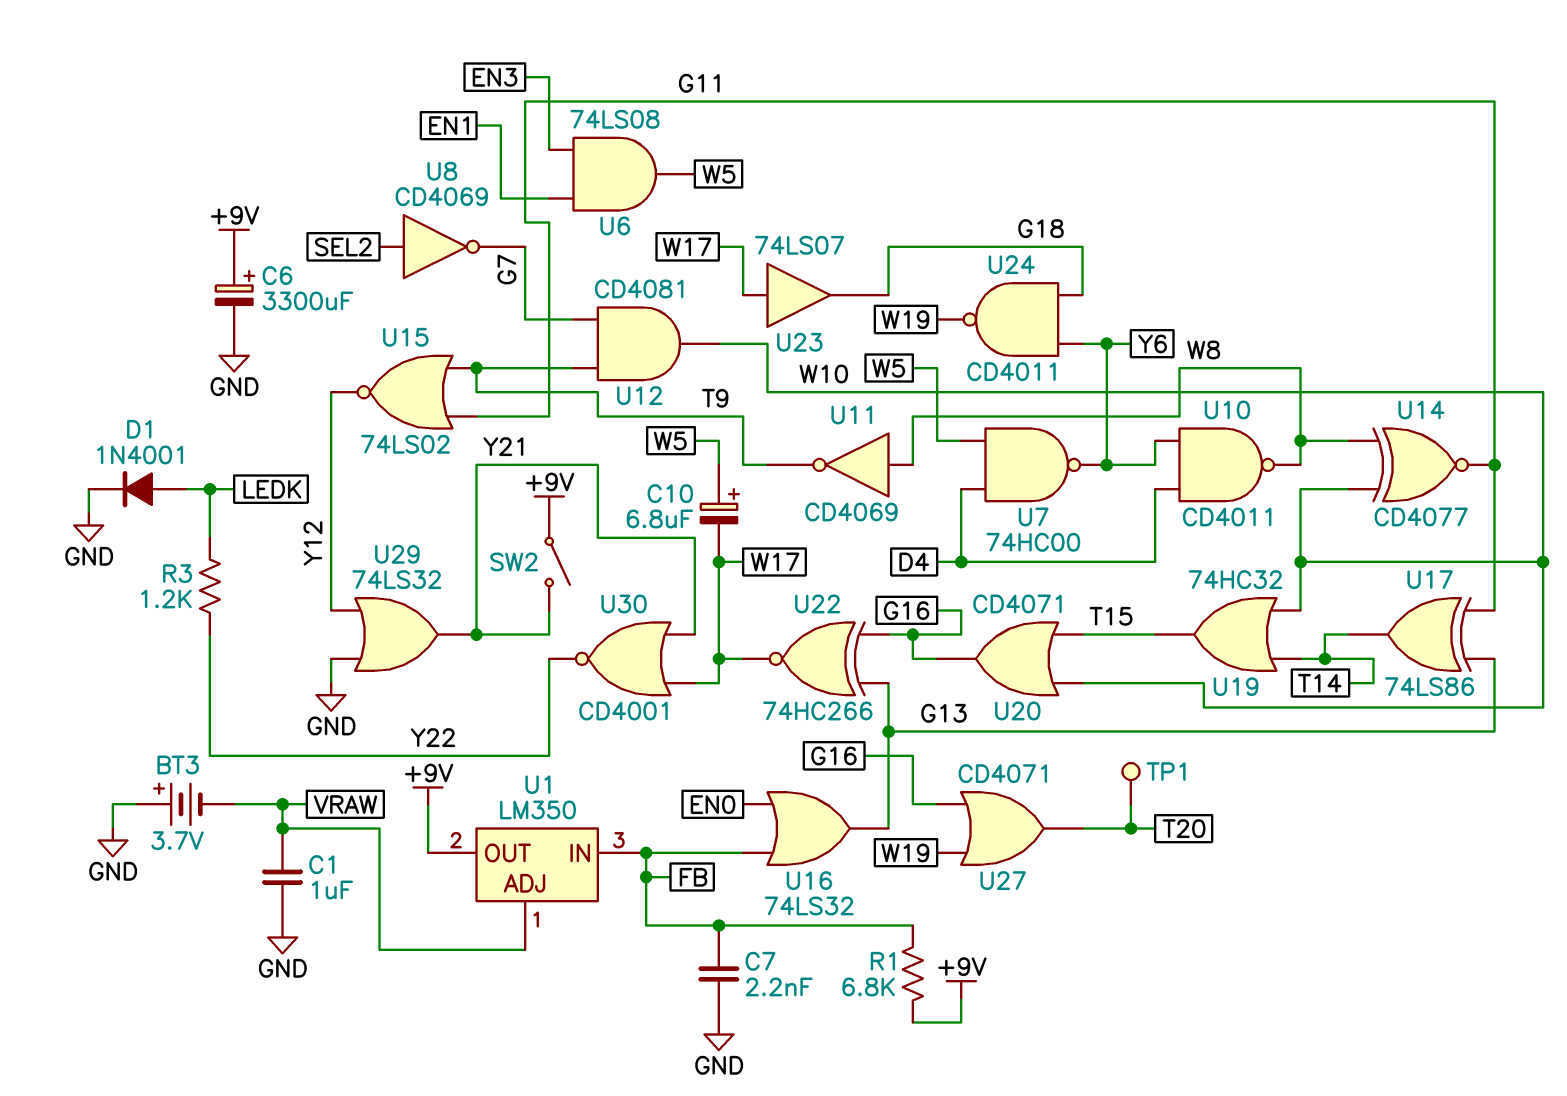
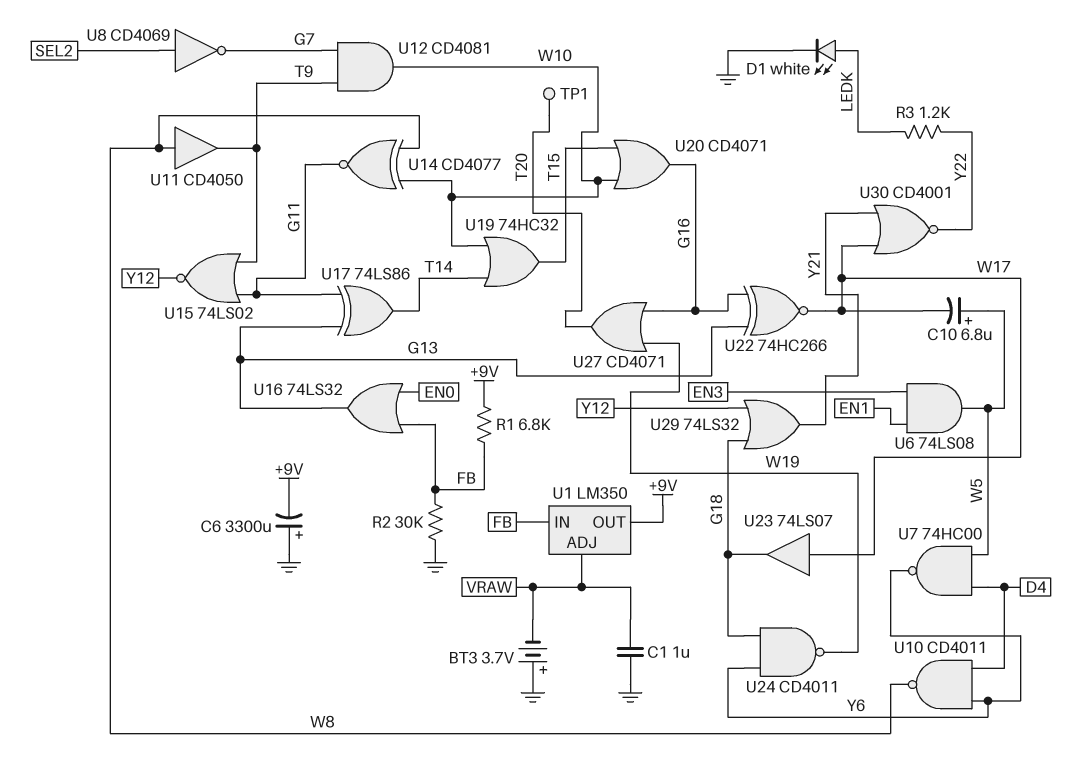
C6: 3300uF (plus +9V, minus GND) -> 3300uF (plus GND, minus +9V)
C7: 2.2nF (FB, GND) -> none
D1: diode 1N4001 (A LEDK, K GND) -> LED white (A LEDK, K GND)
R2: none -> 30k (FB, GND)
SW2: switch (+9V, Y21) -> none
U11: NOT CD4069 (in W8, out T9) -> buffer CD4050 (in W8, out T9)
U29: OR 74LS32 (in GND, in Y12, out Y21) -> OR 74LS32 (in G18, in Y12, out Y21)

